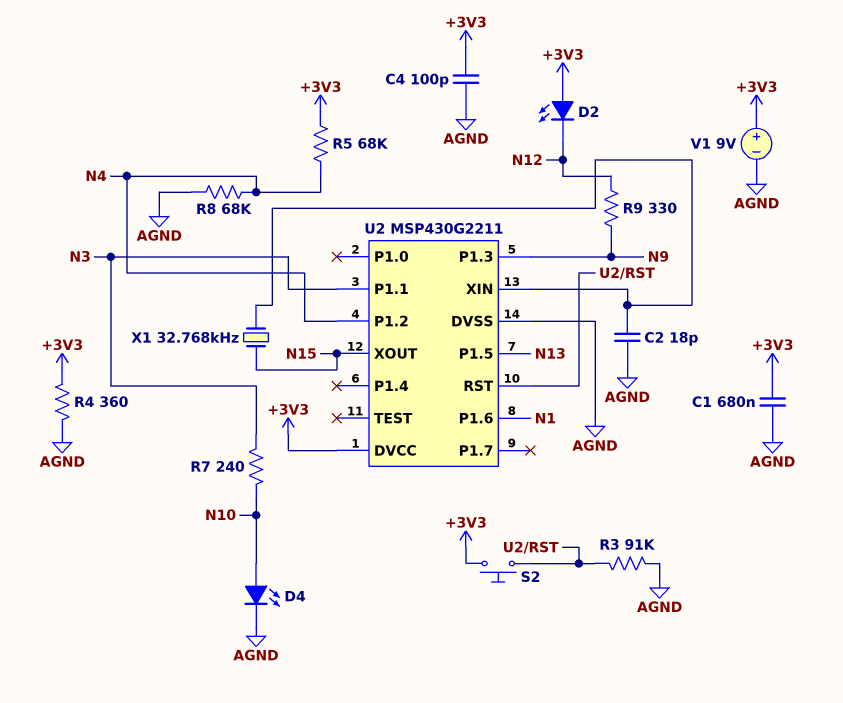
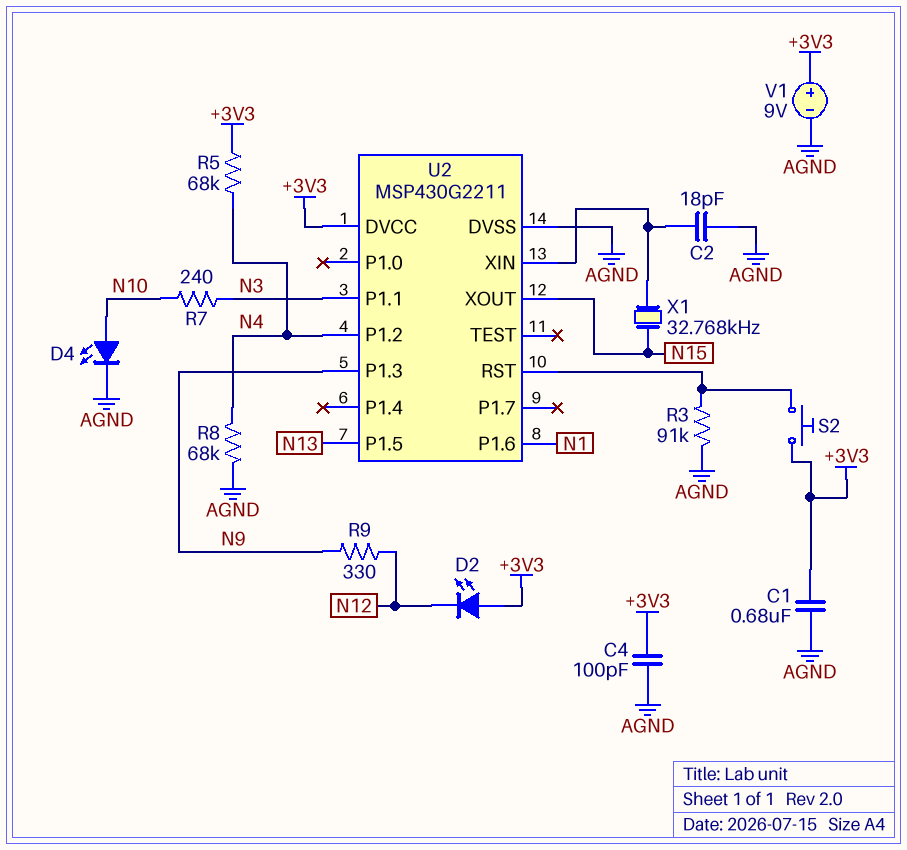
R4: 360 (+3V3, AGND) -> none

